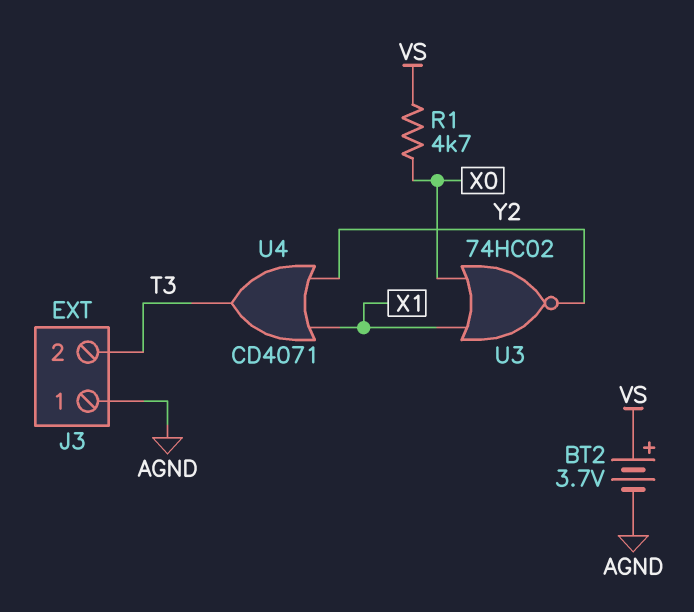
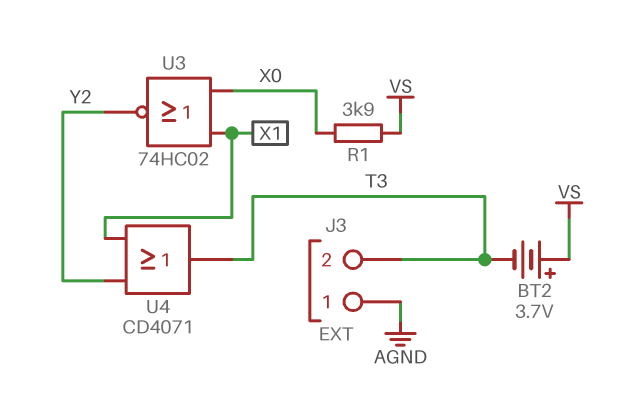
BT2: 3.7V (plus VS, minus AGND) -> 3.7V (plus VS, minus T3)
R1: 4.7k (VS, X0) -> 3.9k (VS, X0)

